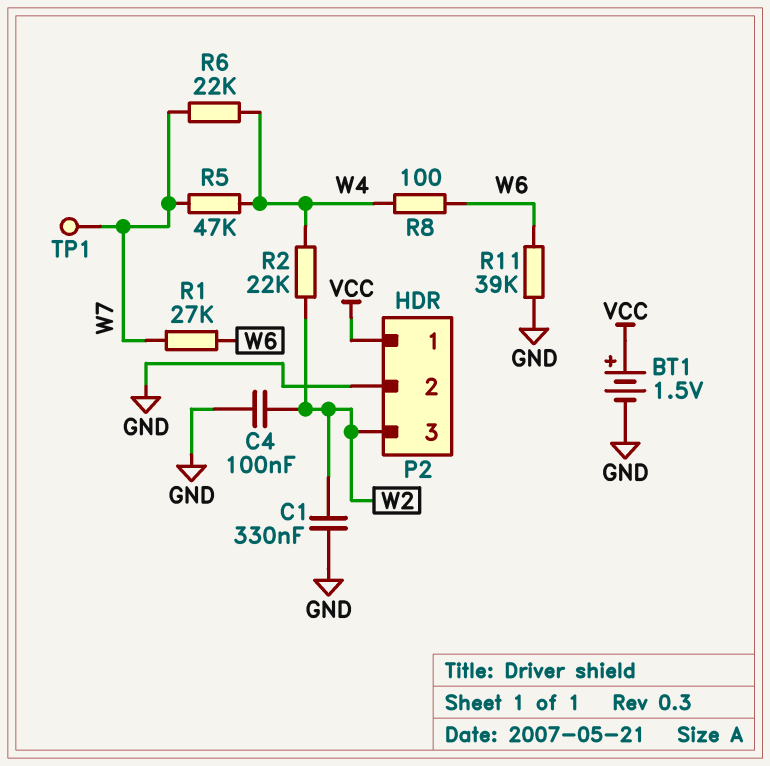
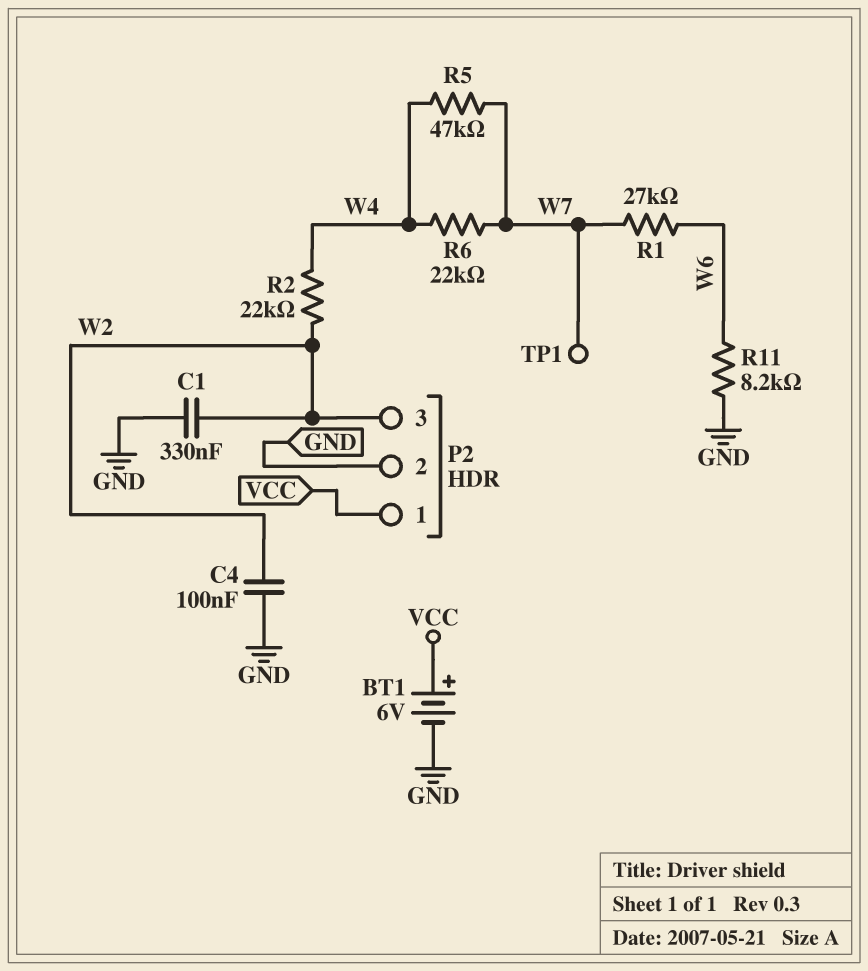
BT1: 1.5V (plus VCC, minus GND) -> 6V (plus VCC, minus GND)
R8: 100 (W4, W6) -> none
R11: 39k (GND, W6) -> 8.2k (GND, W6)

